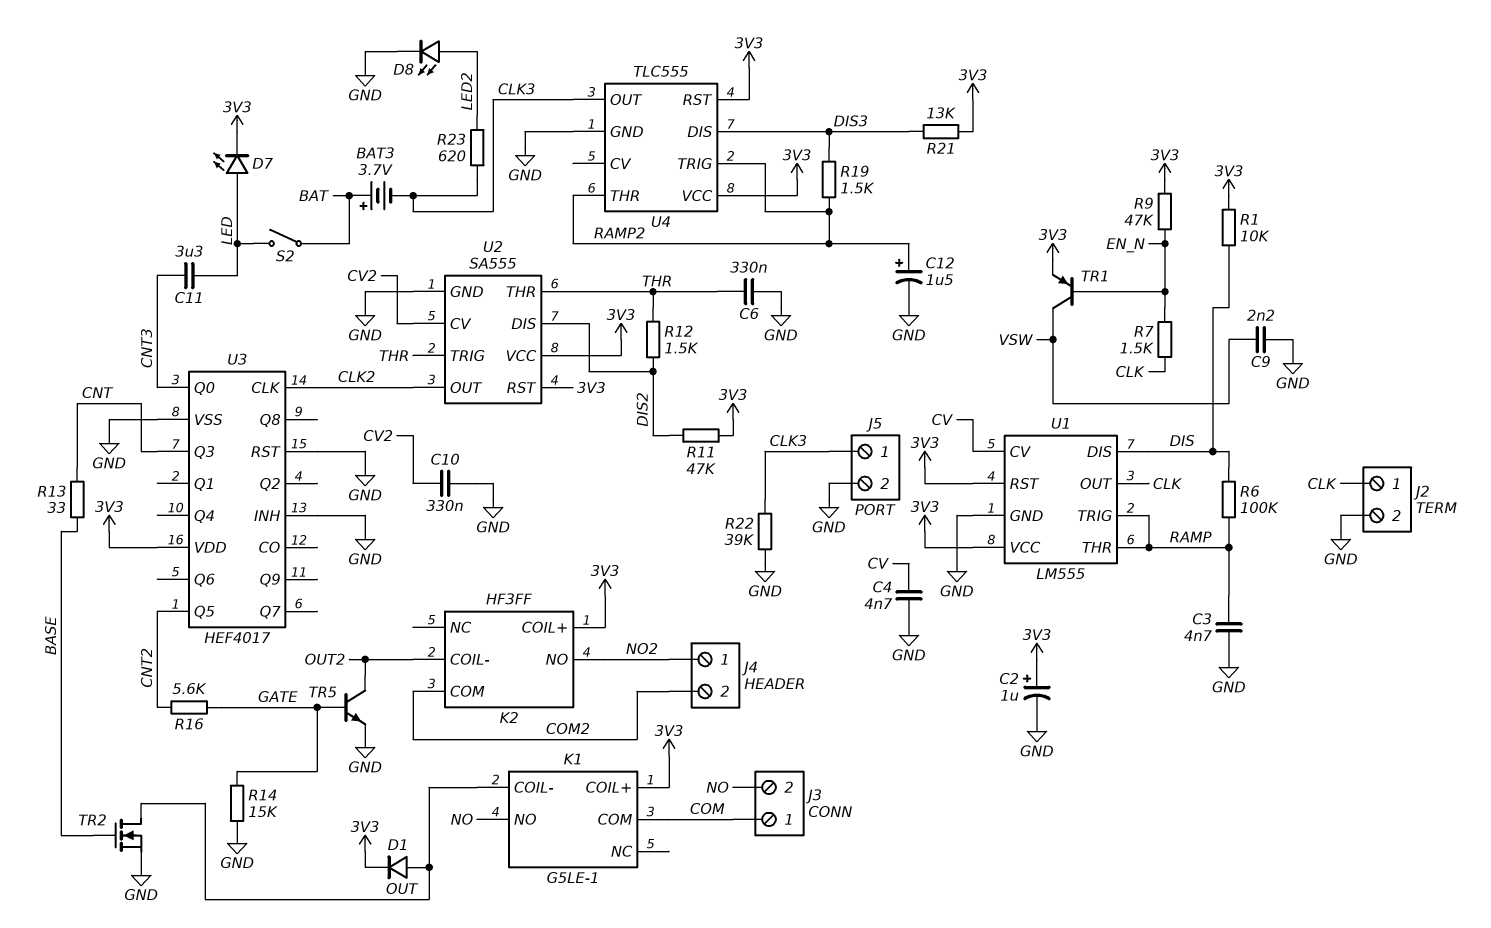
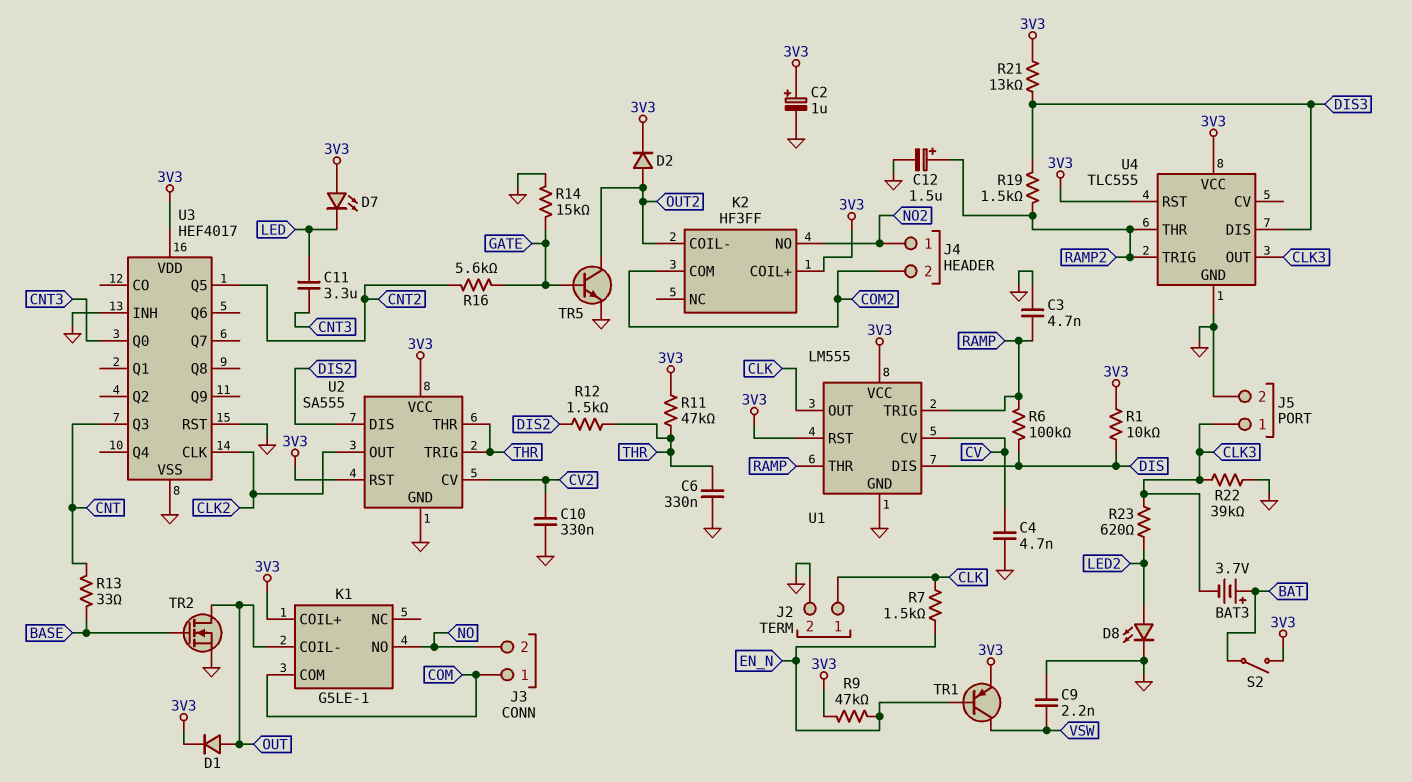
D2: none -> diode (A OUT2, K 3V3)
D7: LED (A LED, K 3V3) -> LED (A 3V3, K LED)
R11: 47k (3V3, DIS2) -> 47k (3V3, THR)
S2: switch (BAT, LED) -> switch (3V3, BAT)

